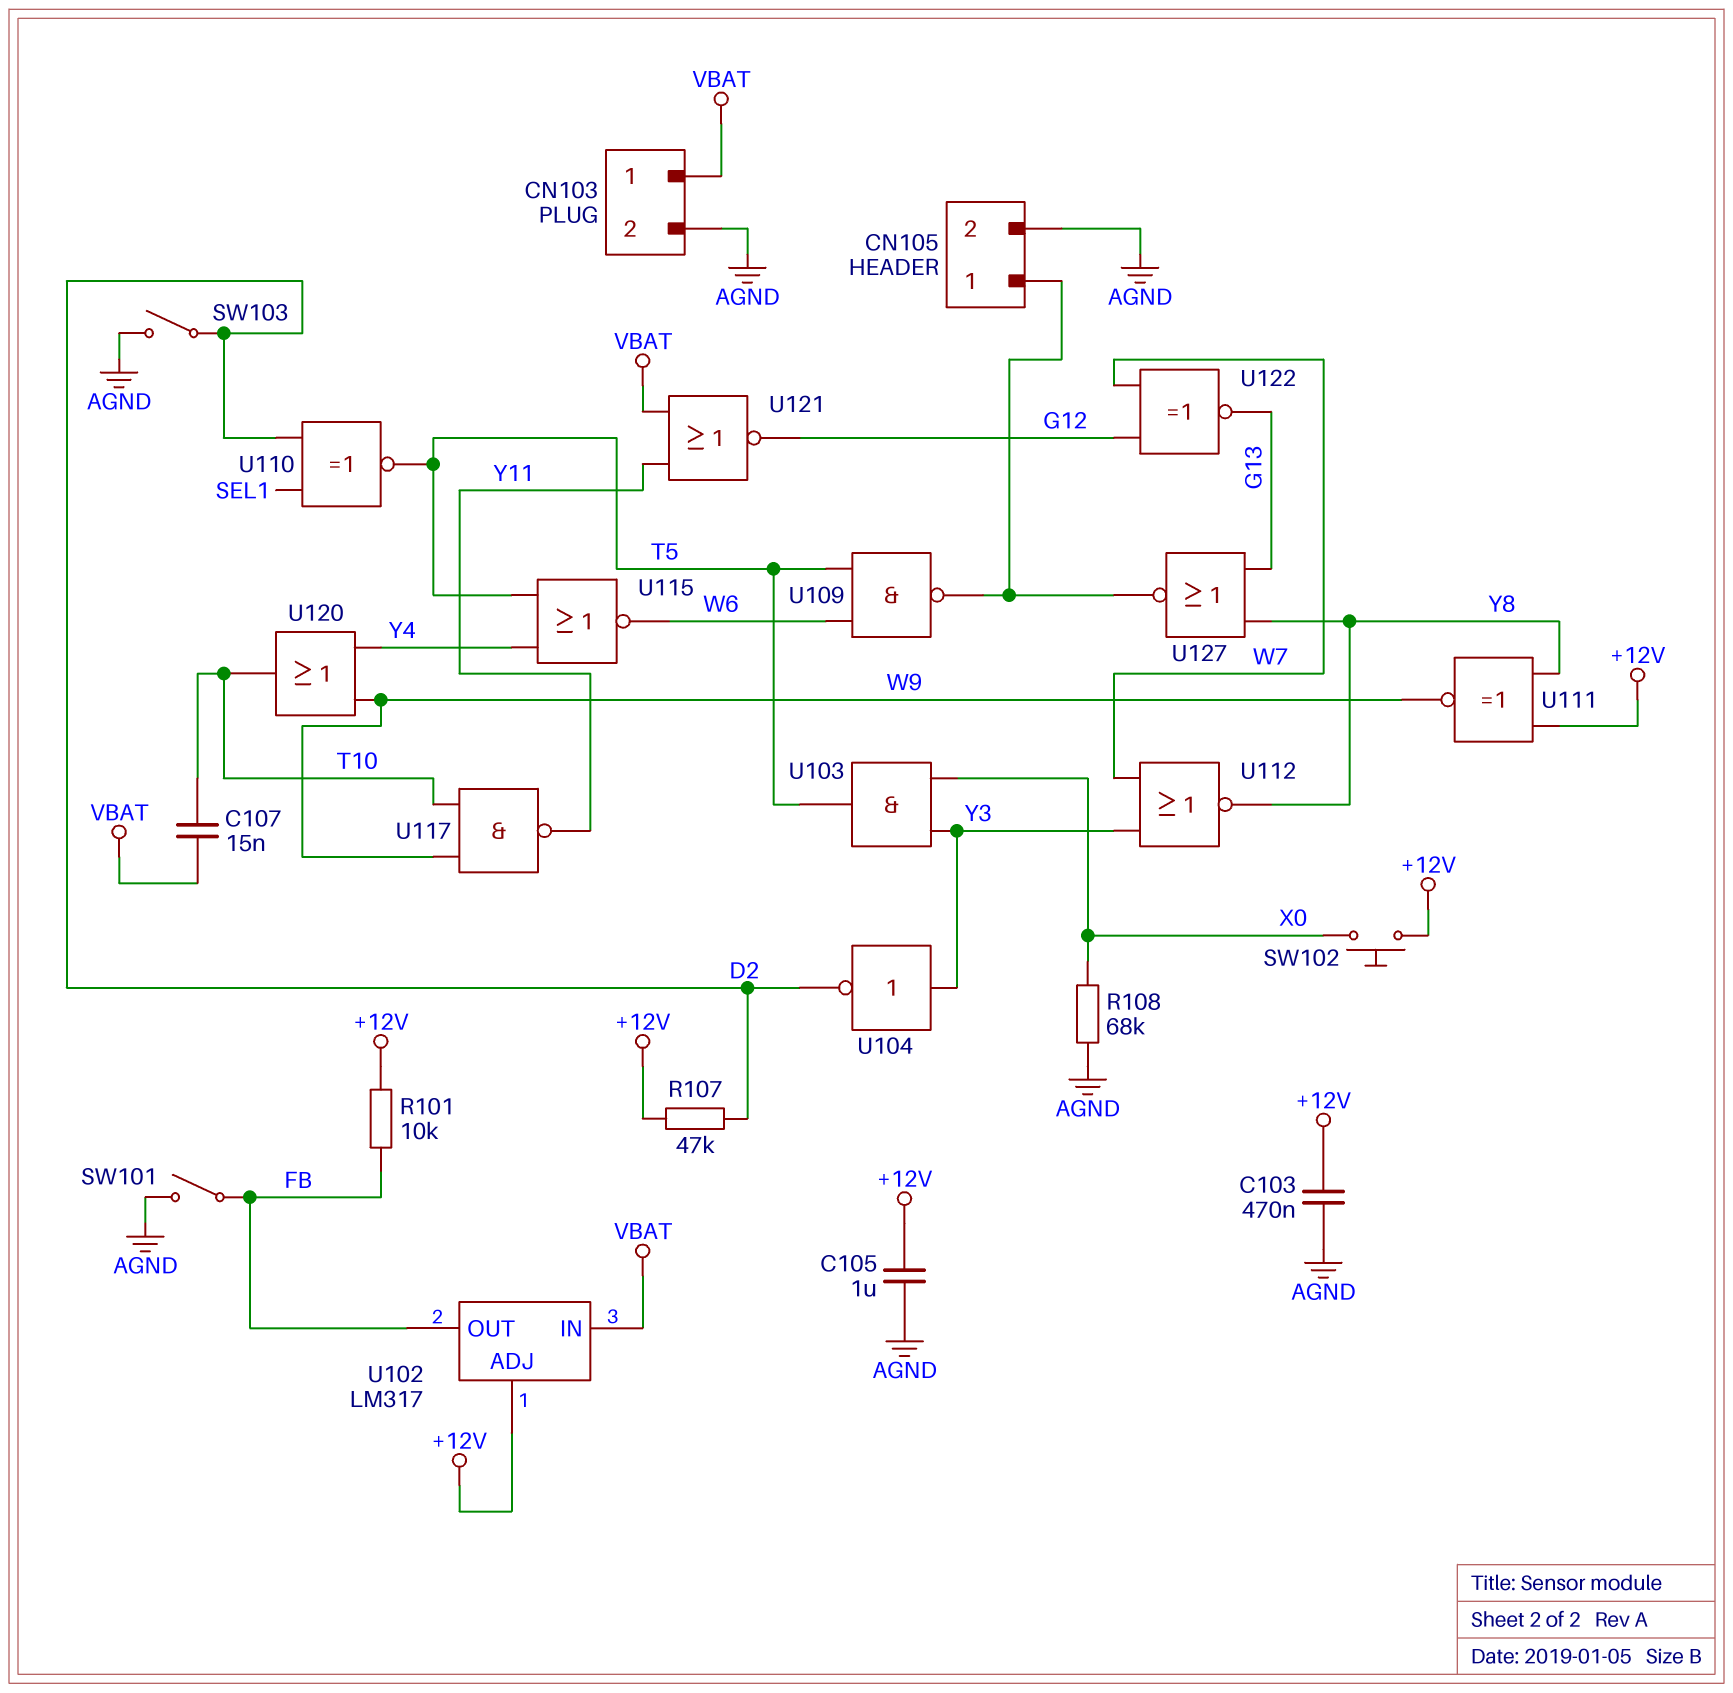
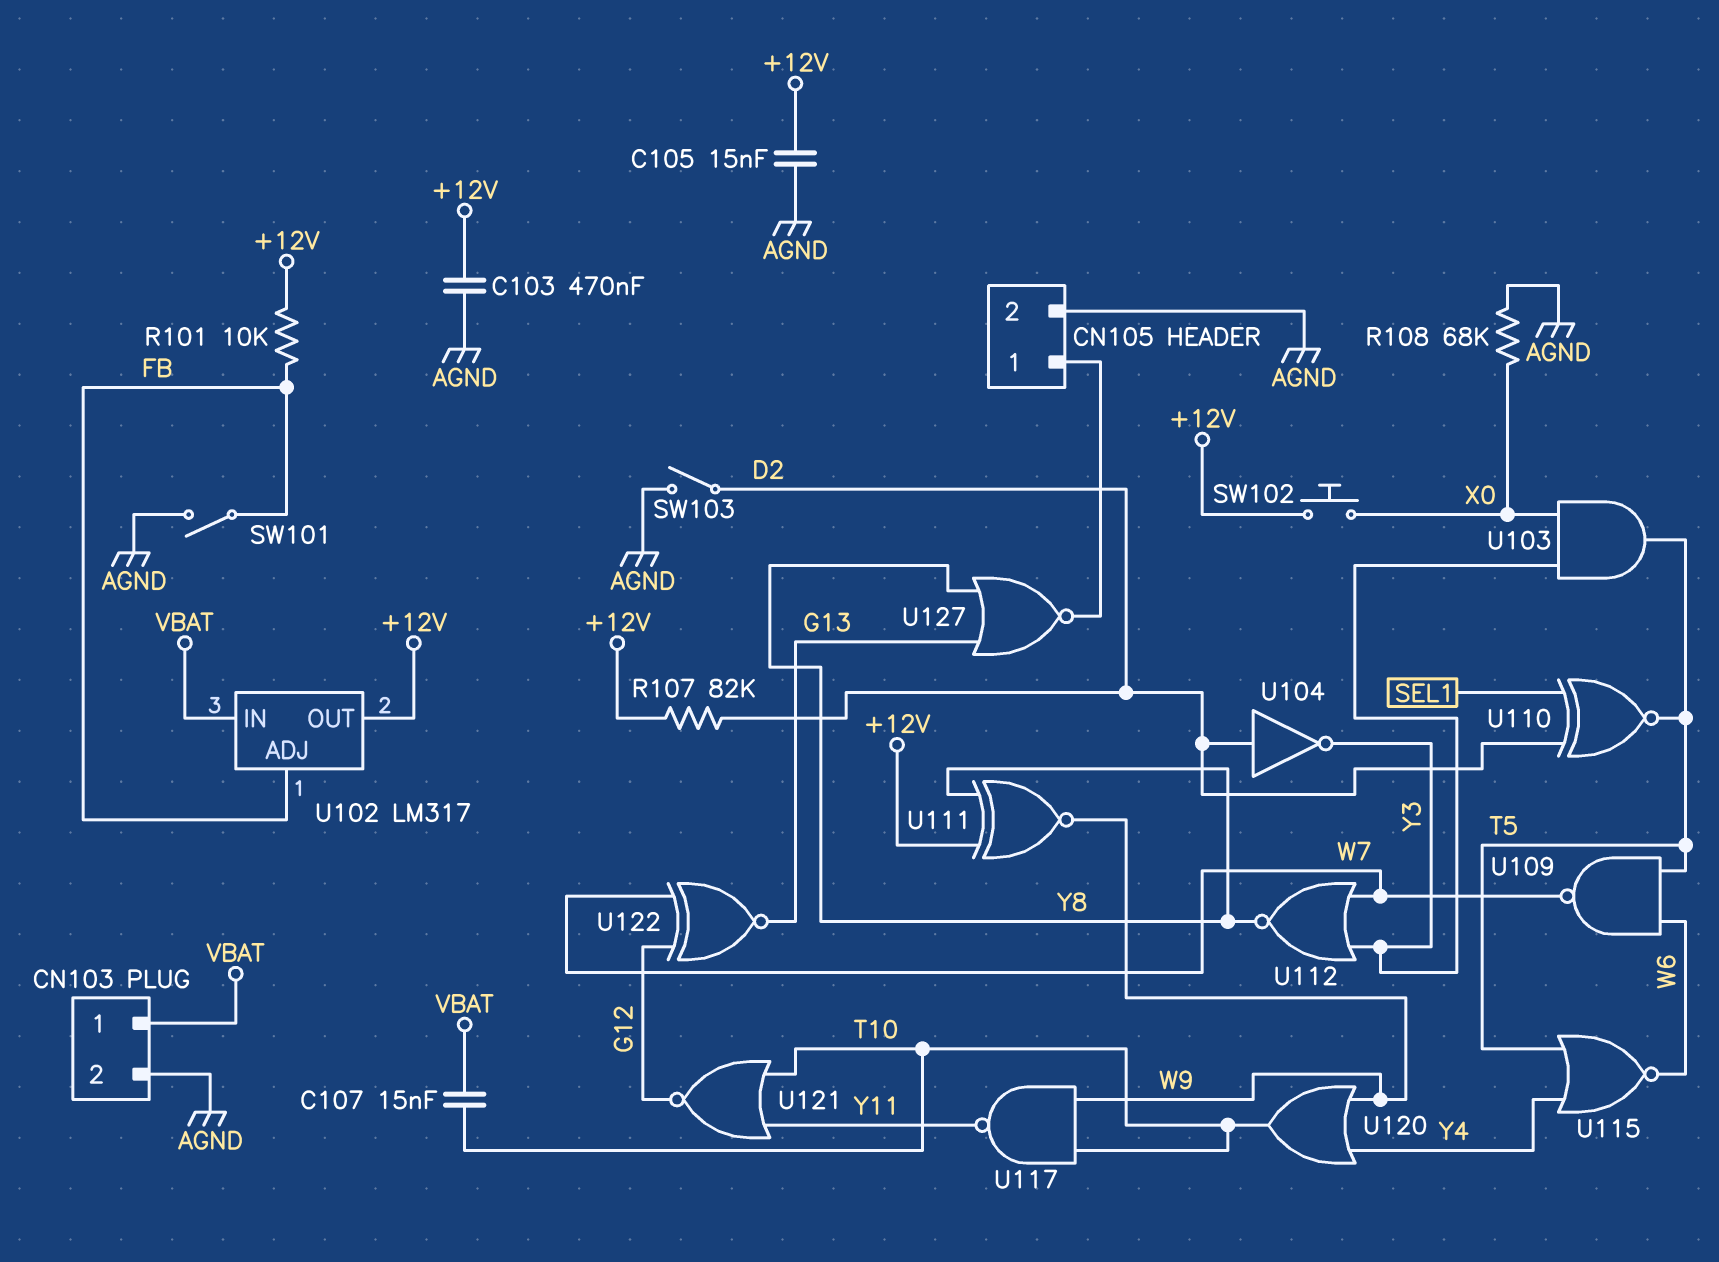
C105: 1uF (+12V, AGND) -> 15nF (+12V, AGND)
R107: 47k (+12V, D2) -> 82k (+12V, D2)
U102 pin ADJ: +12V -> FB
U102 pin OUT: FB -> +12V
U104: NOT (in Y3, out D2) -> NOT (in D2, out Y3)
U109: NAND (in T5, in W6, out CN105/1) -> NAND (in T5, in W6, out W7)
U121: NOR (in VBAT, in Y11, out G12) -> NOR (in T10, in Y11, out G12)

